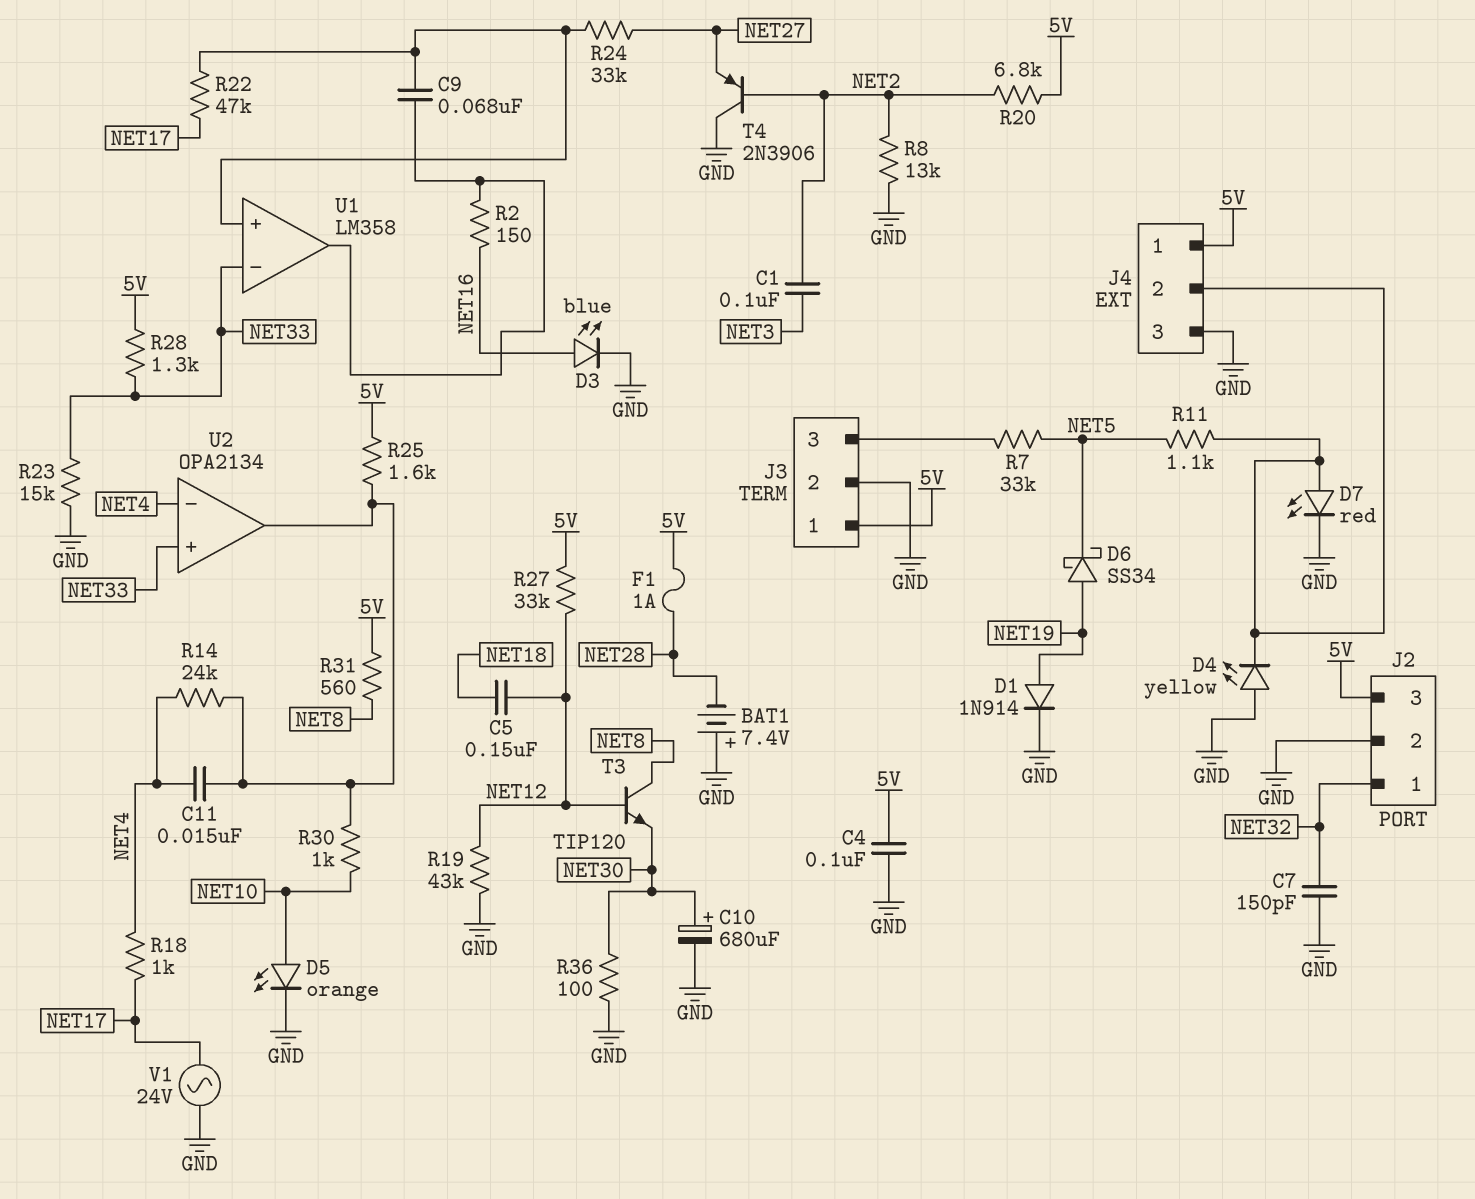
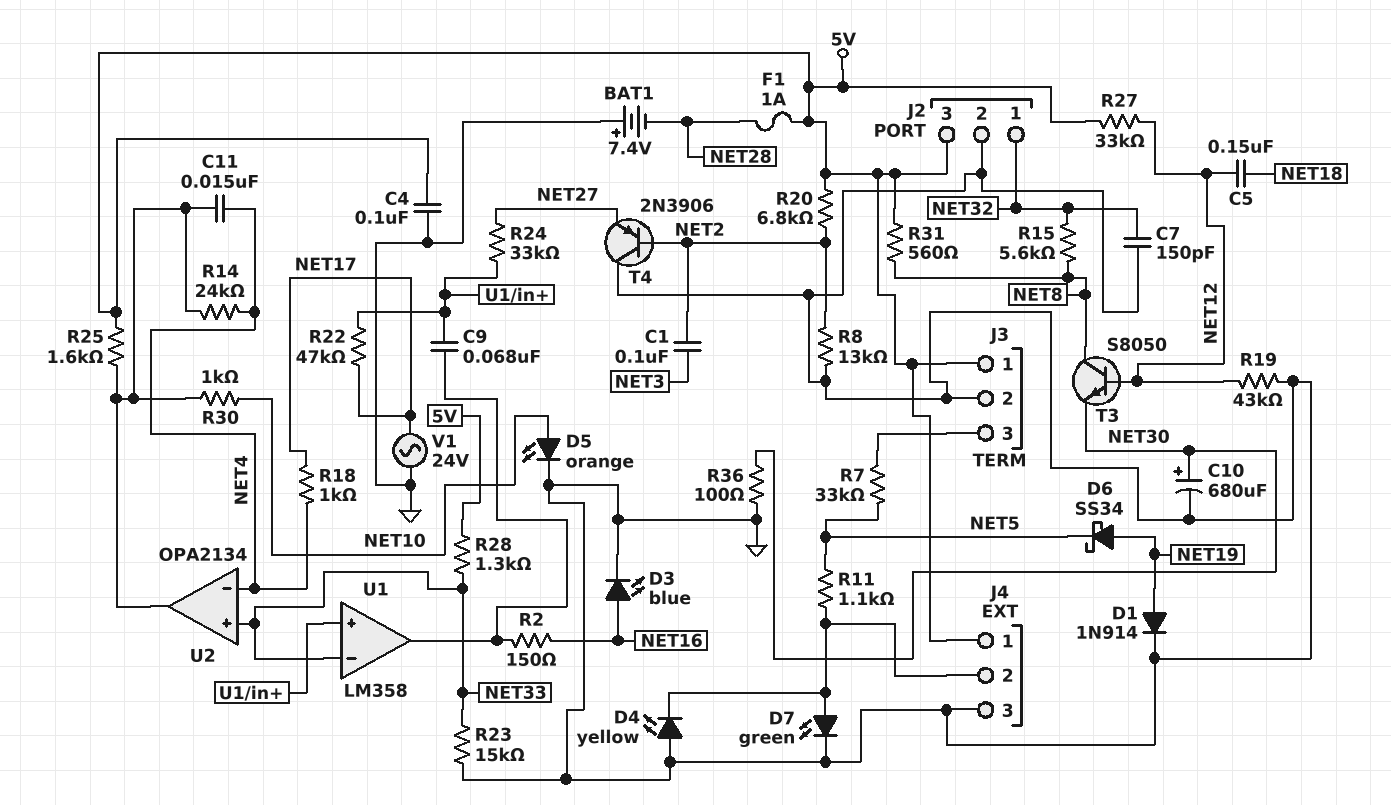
D7: LED red (A J4/2, K GND) -> LED green (A J4/2, K GND)
R15: none -> 5.6k (NET8, NET32)
T3: NPN TIP120 (B NET12, C NET8, E NET30) -> NPN S8050 (B NET12, C NET8, E NET30)

